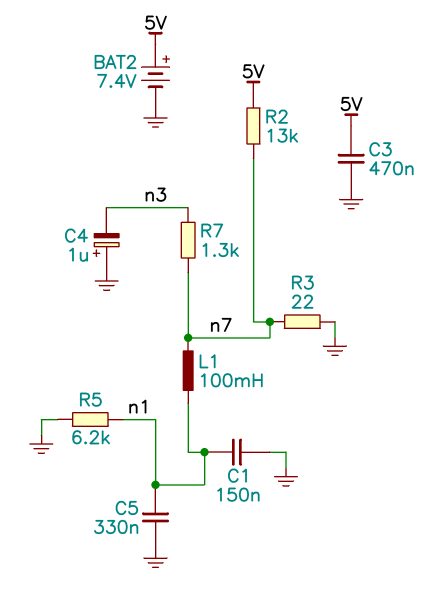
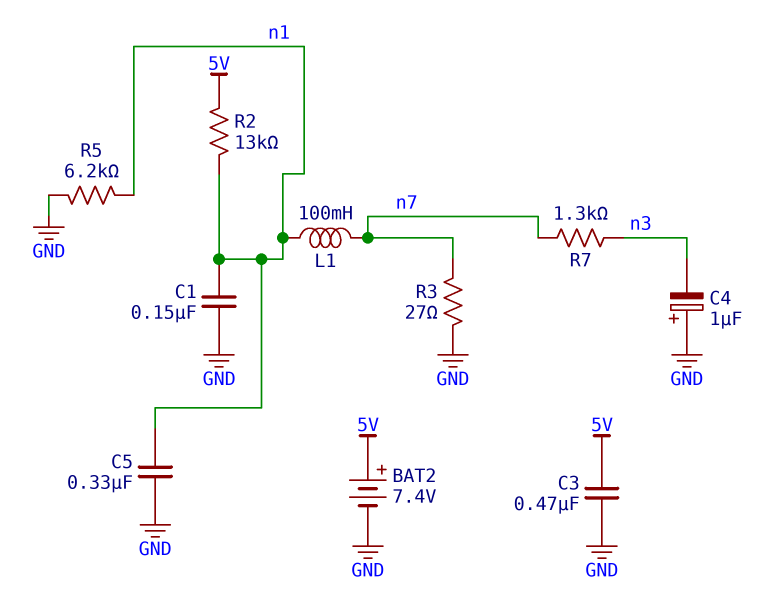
R2: 13k (5V, n7) -> 13k (5V, n1)
R3: 22 (GND, n7) -> 27 (GND, n7)

